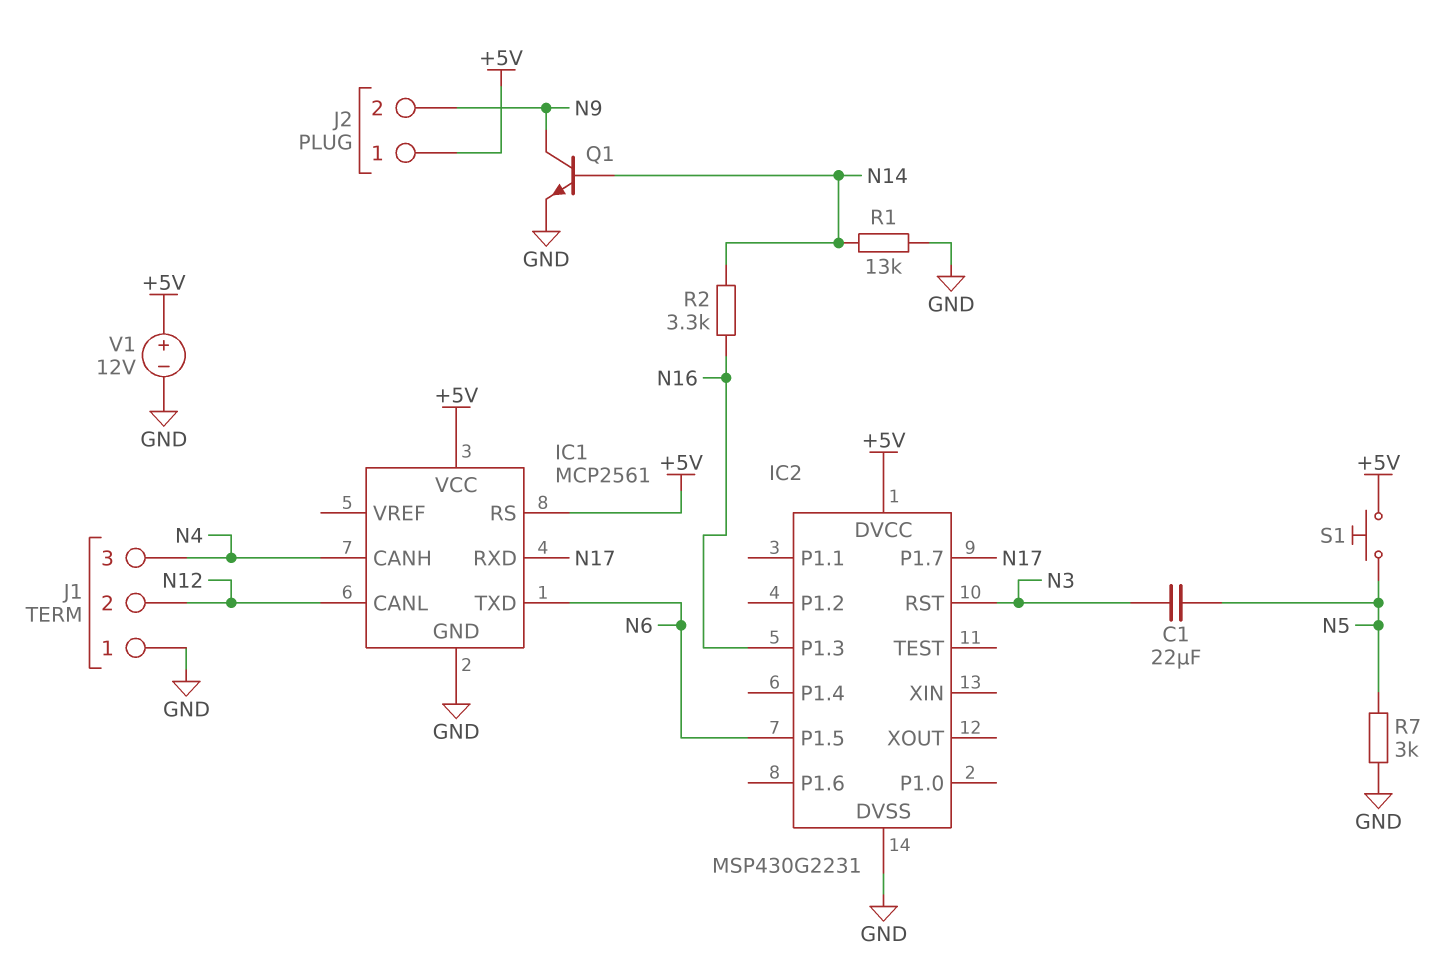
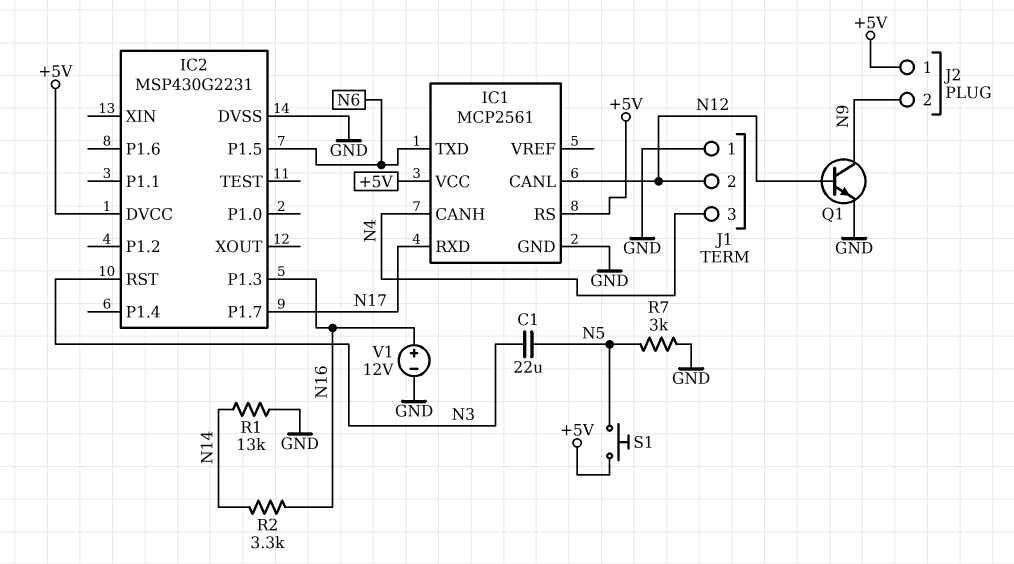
Q1: NPN (B N14, C N9, E GND) -> NPN (B N12, C N9, E GND)
V1: 12V (plus +5V, minus GND) -> 12V (plus N16, minus GND)

